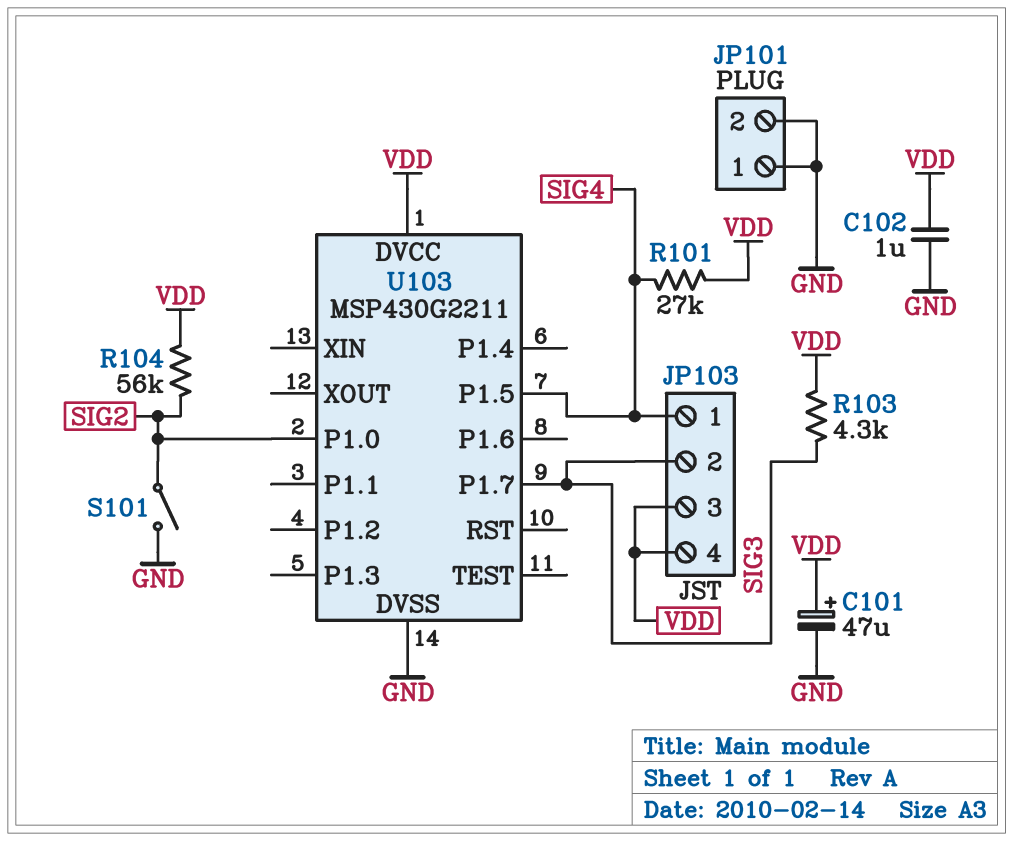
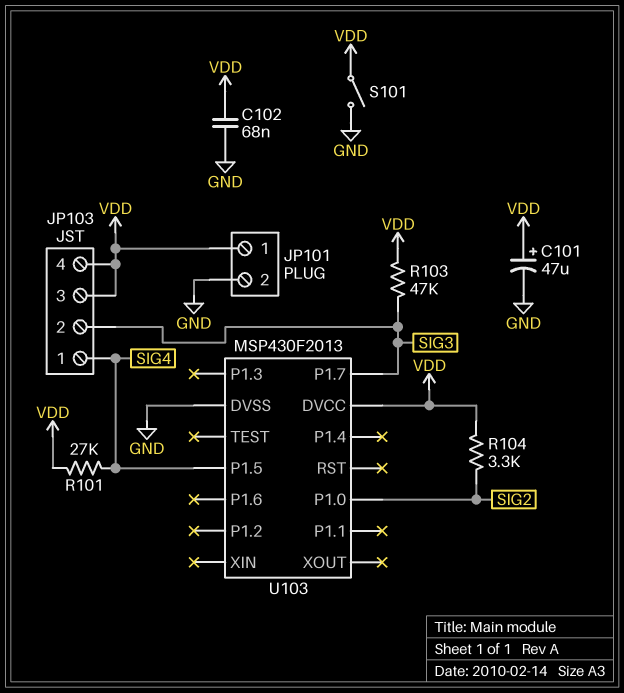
C102: 1uF (GND, VDD) -> 68nF (GND, VDD)
JP101 pin 1: GND -> VDD
R103: 4.3k (SIG3, VDD) -> 47k (SIG3, VDD)
R104: 56k (SIG2, VDD) -> 3.3k (SIG2, VDD)
S101: switch (GND, SIG2) -> switch (GND, VDD)
U103: MSP430G2211 -> MSP430F2013

